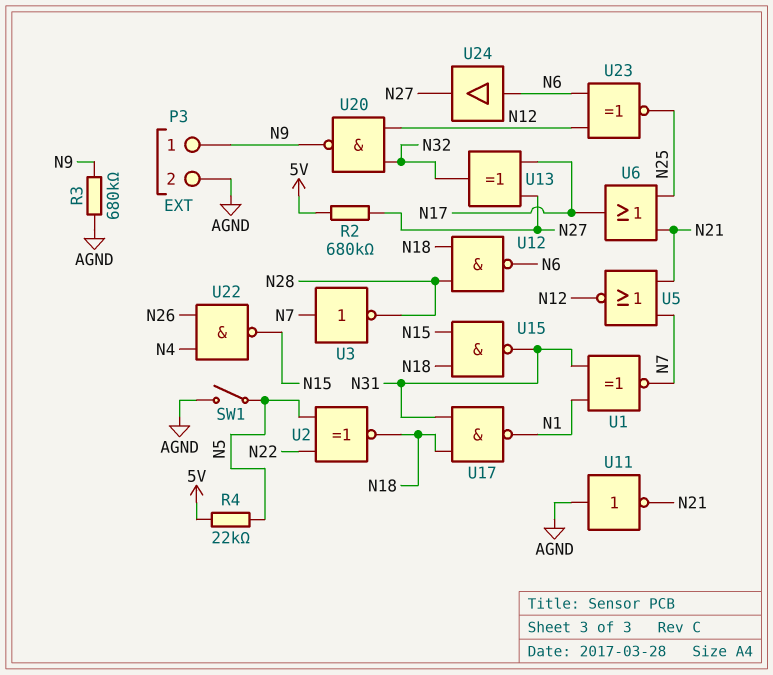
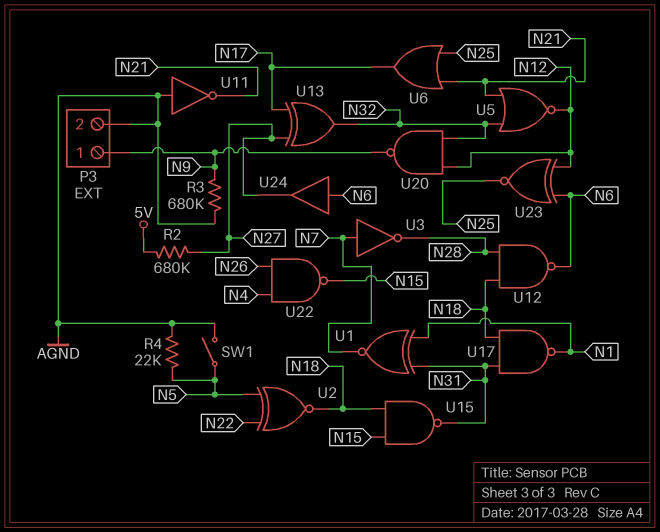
R4: 22k (5V, N5) -> 22k (AGND, N5)
U5: NOR (in N7, in N21, out N12) -> NOR (in N21, in N32, out N12)

